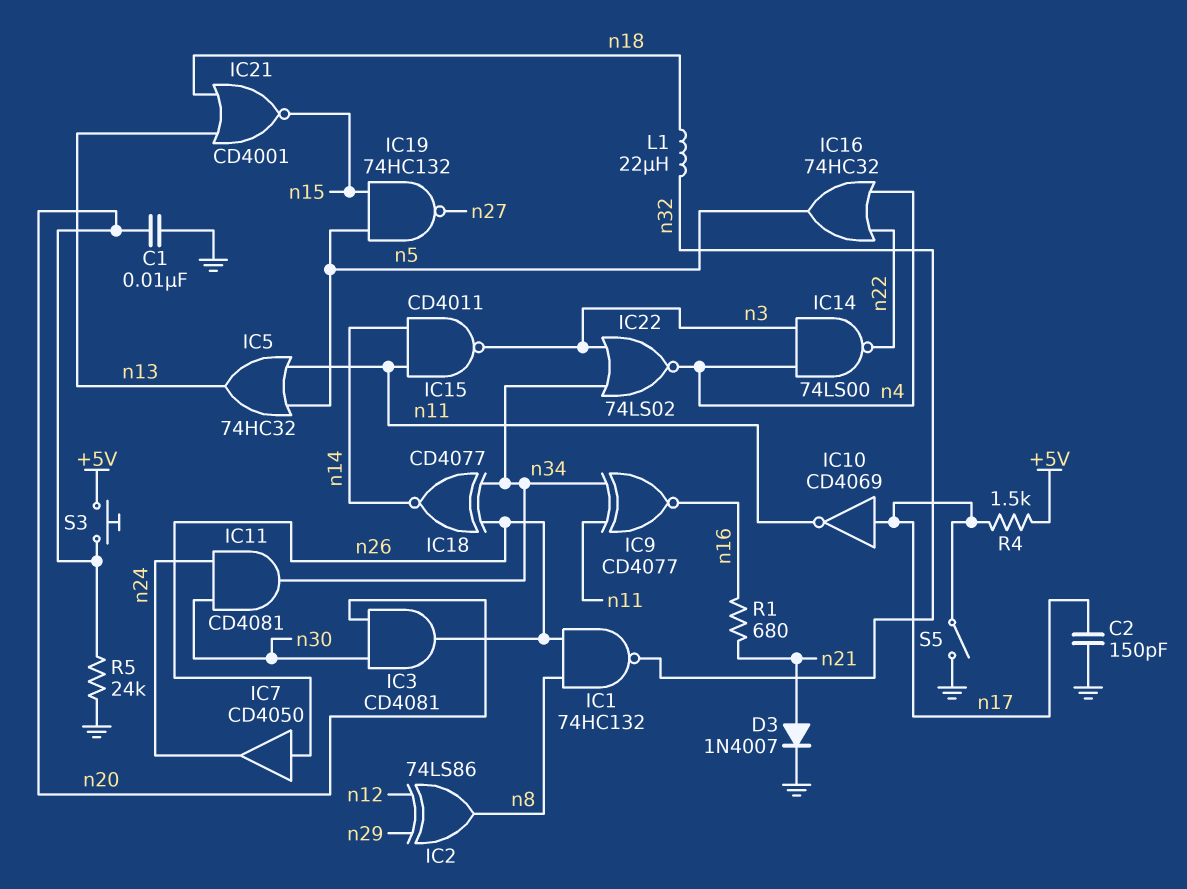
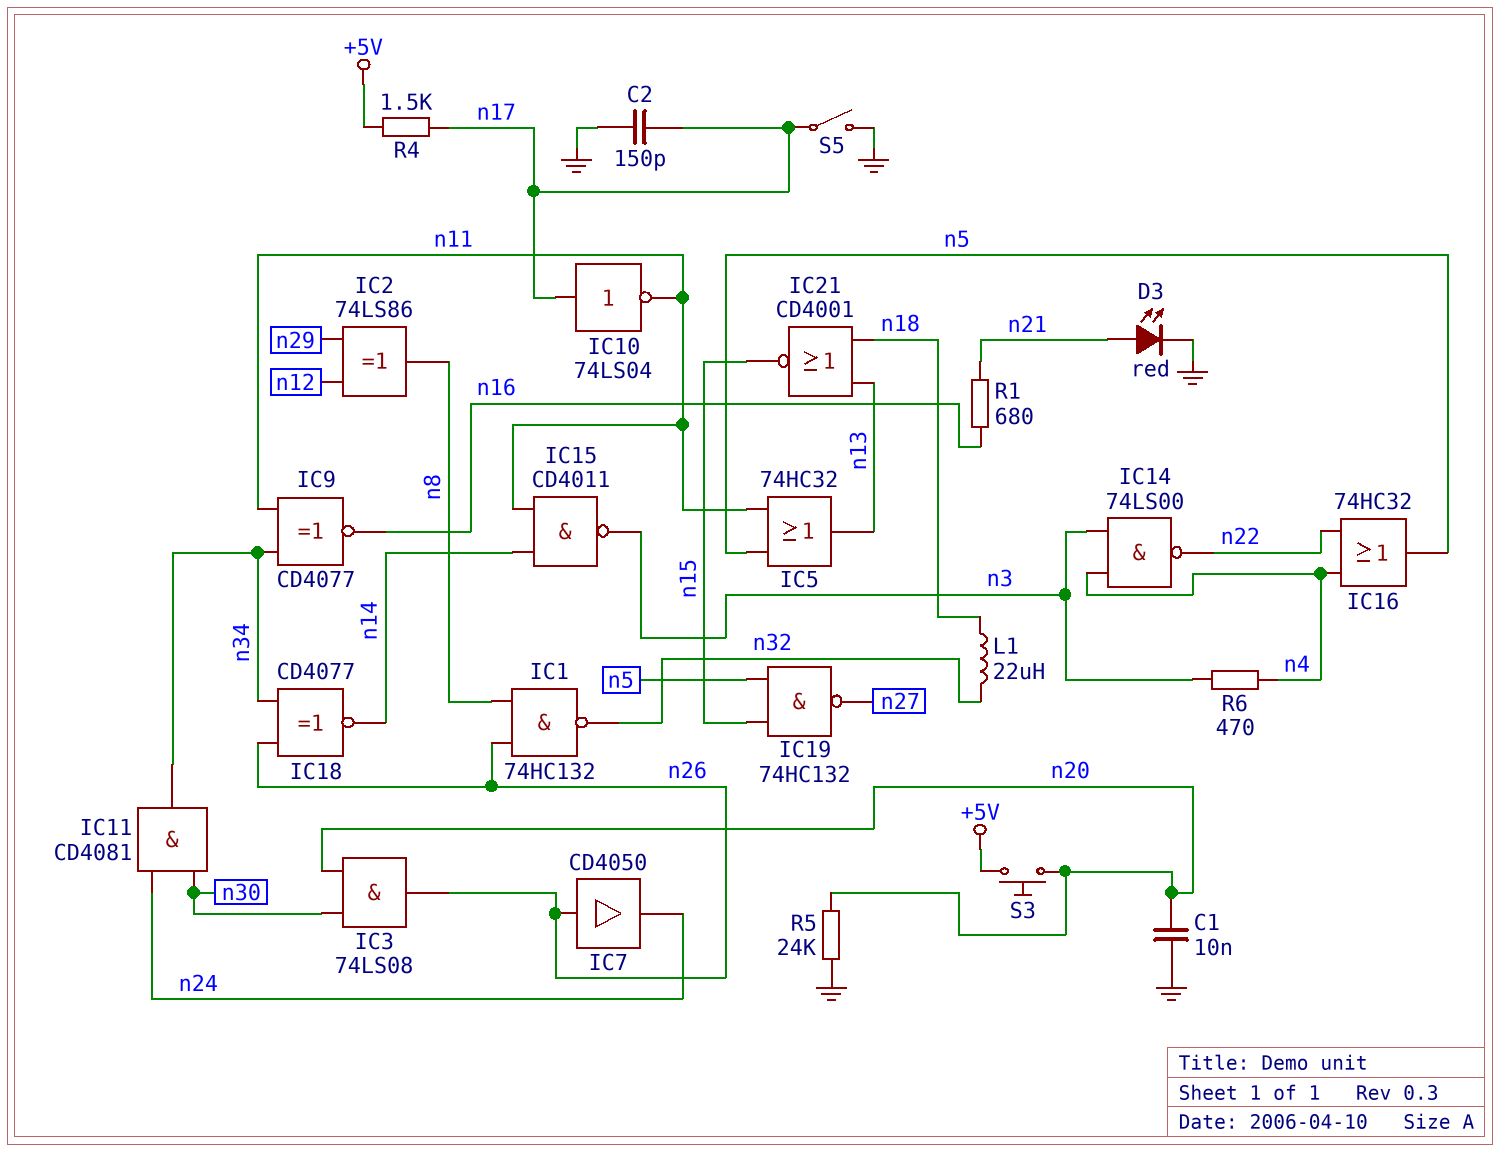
D3: diode 1N4007 (A n21, K GND) -> LED red (A n21, K GND)
IC3: AND CD4081 (in n20, in n30, out n26) -> AND 74LS08 (in n20, in n30, out n26)
IC10: NOT CD4069 (in n17, out n11) -> NOT 74LS04 (in n17, out n11)
IC22: NOR 74LS02 (in n3, in n34, out n4) -> none
R6: none -> 470 (n3, n4)

